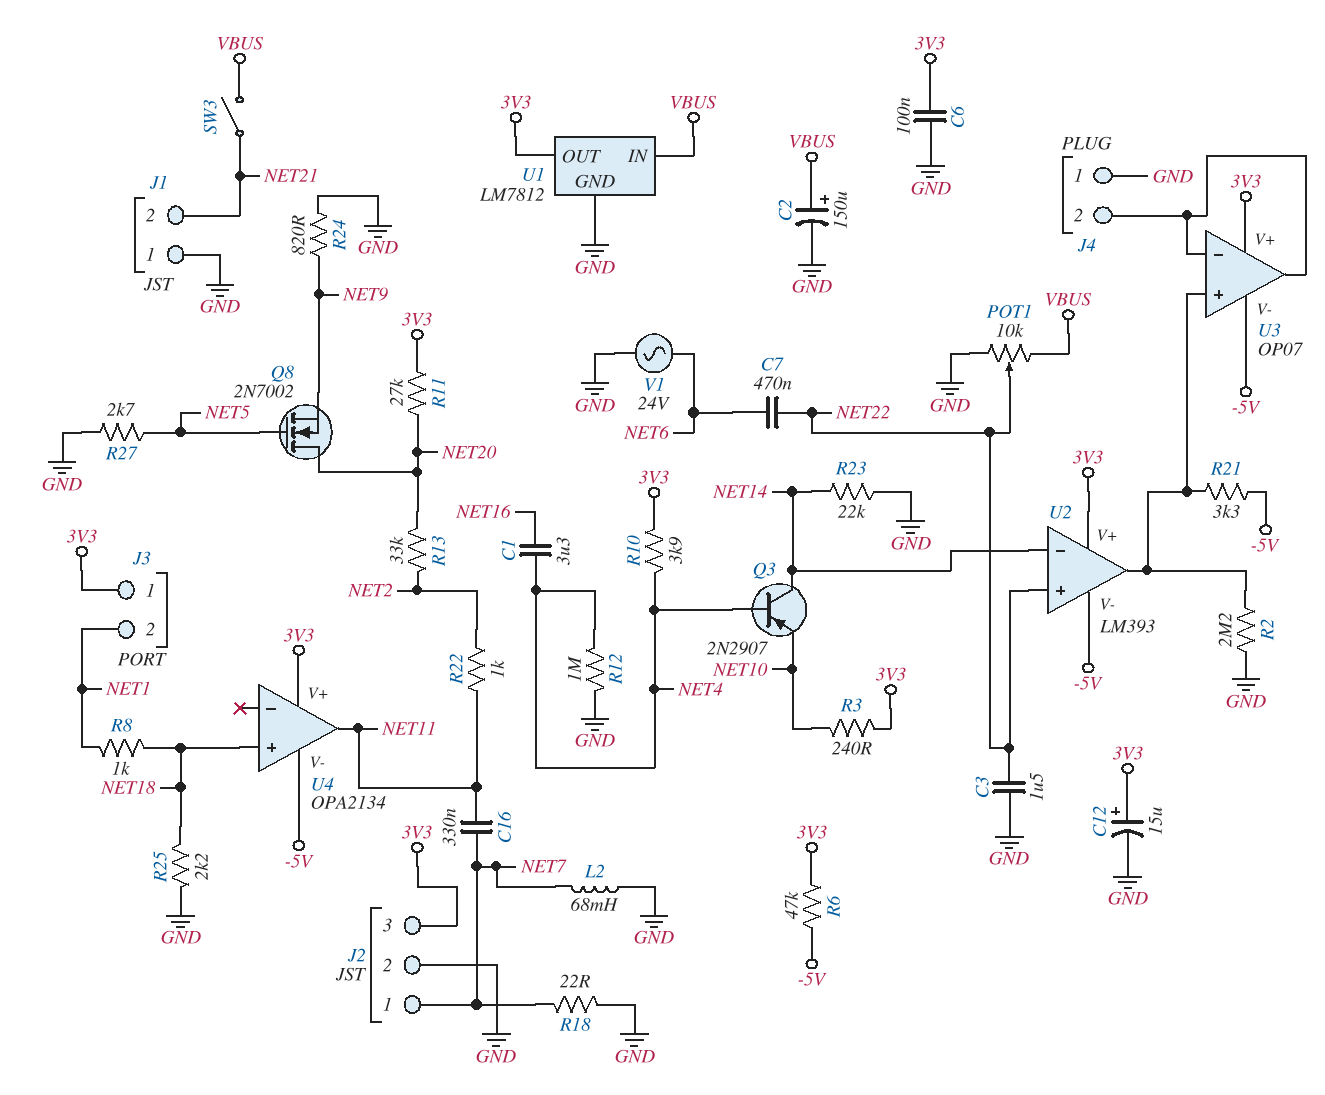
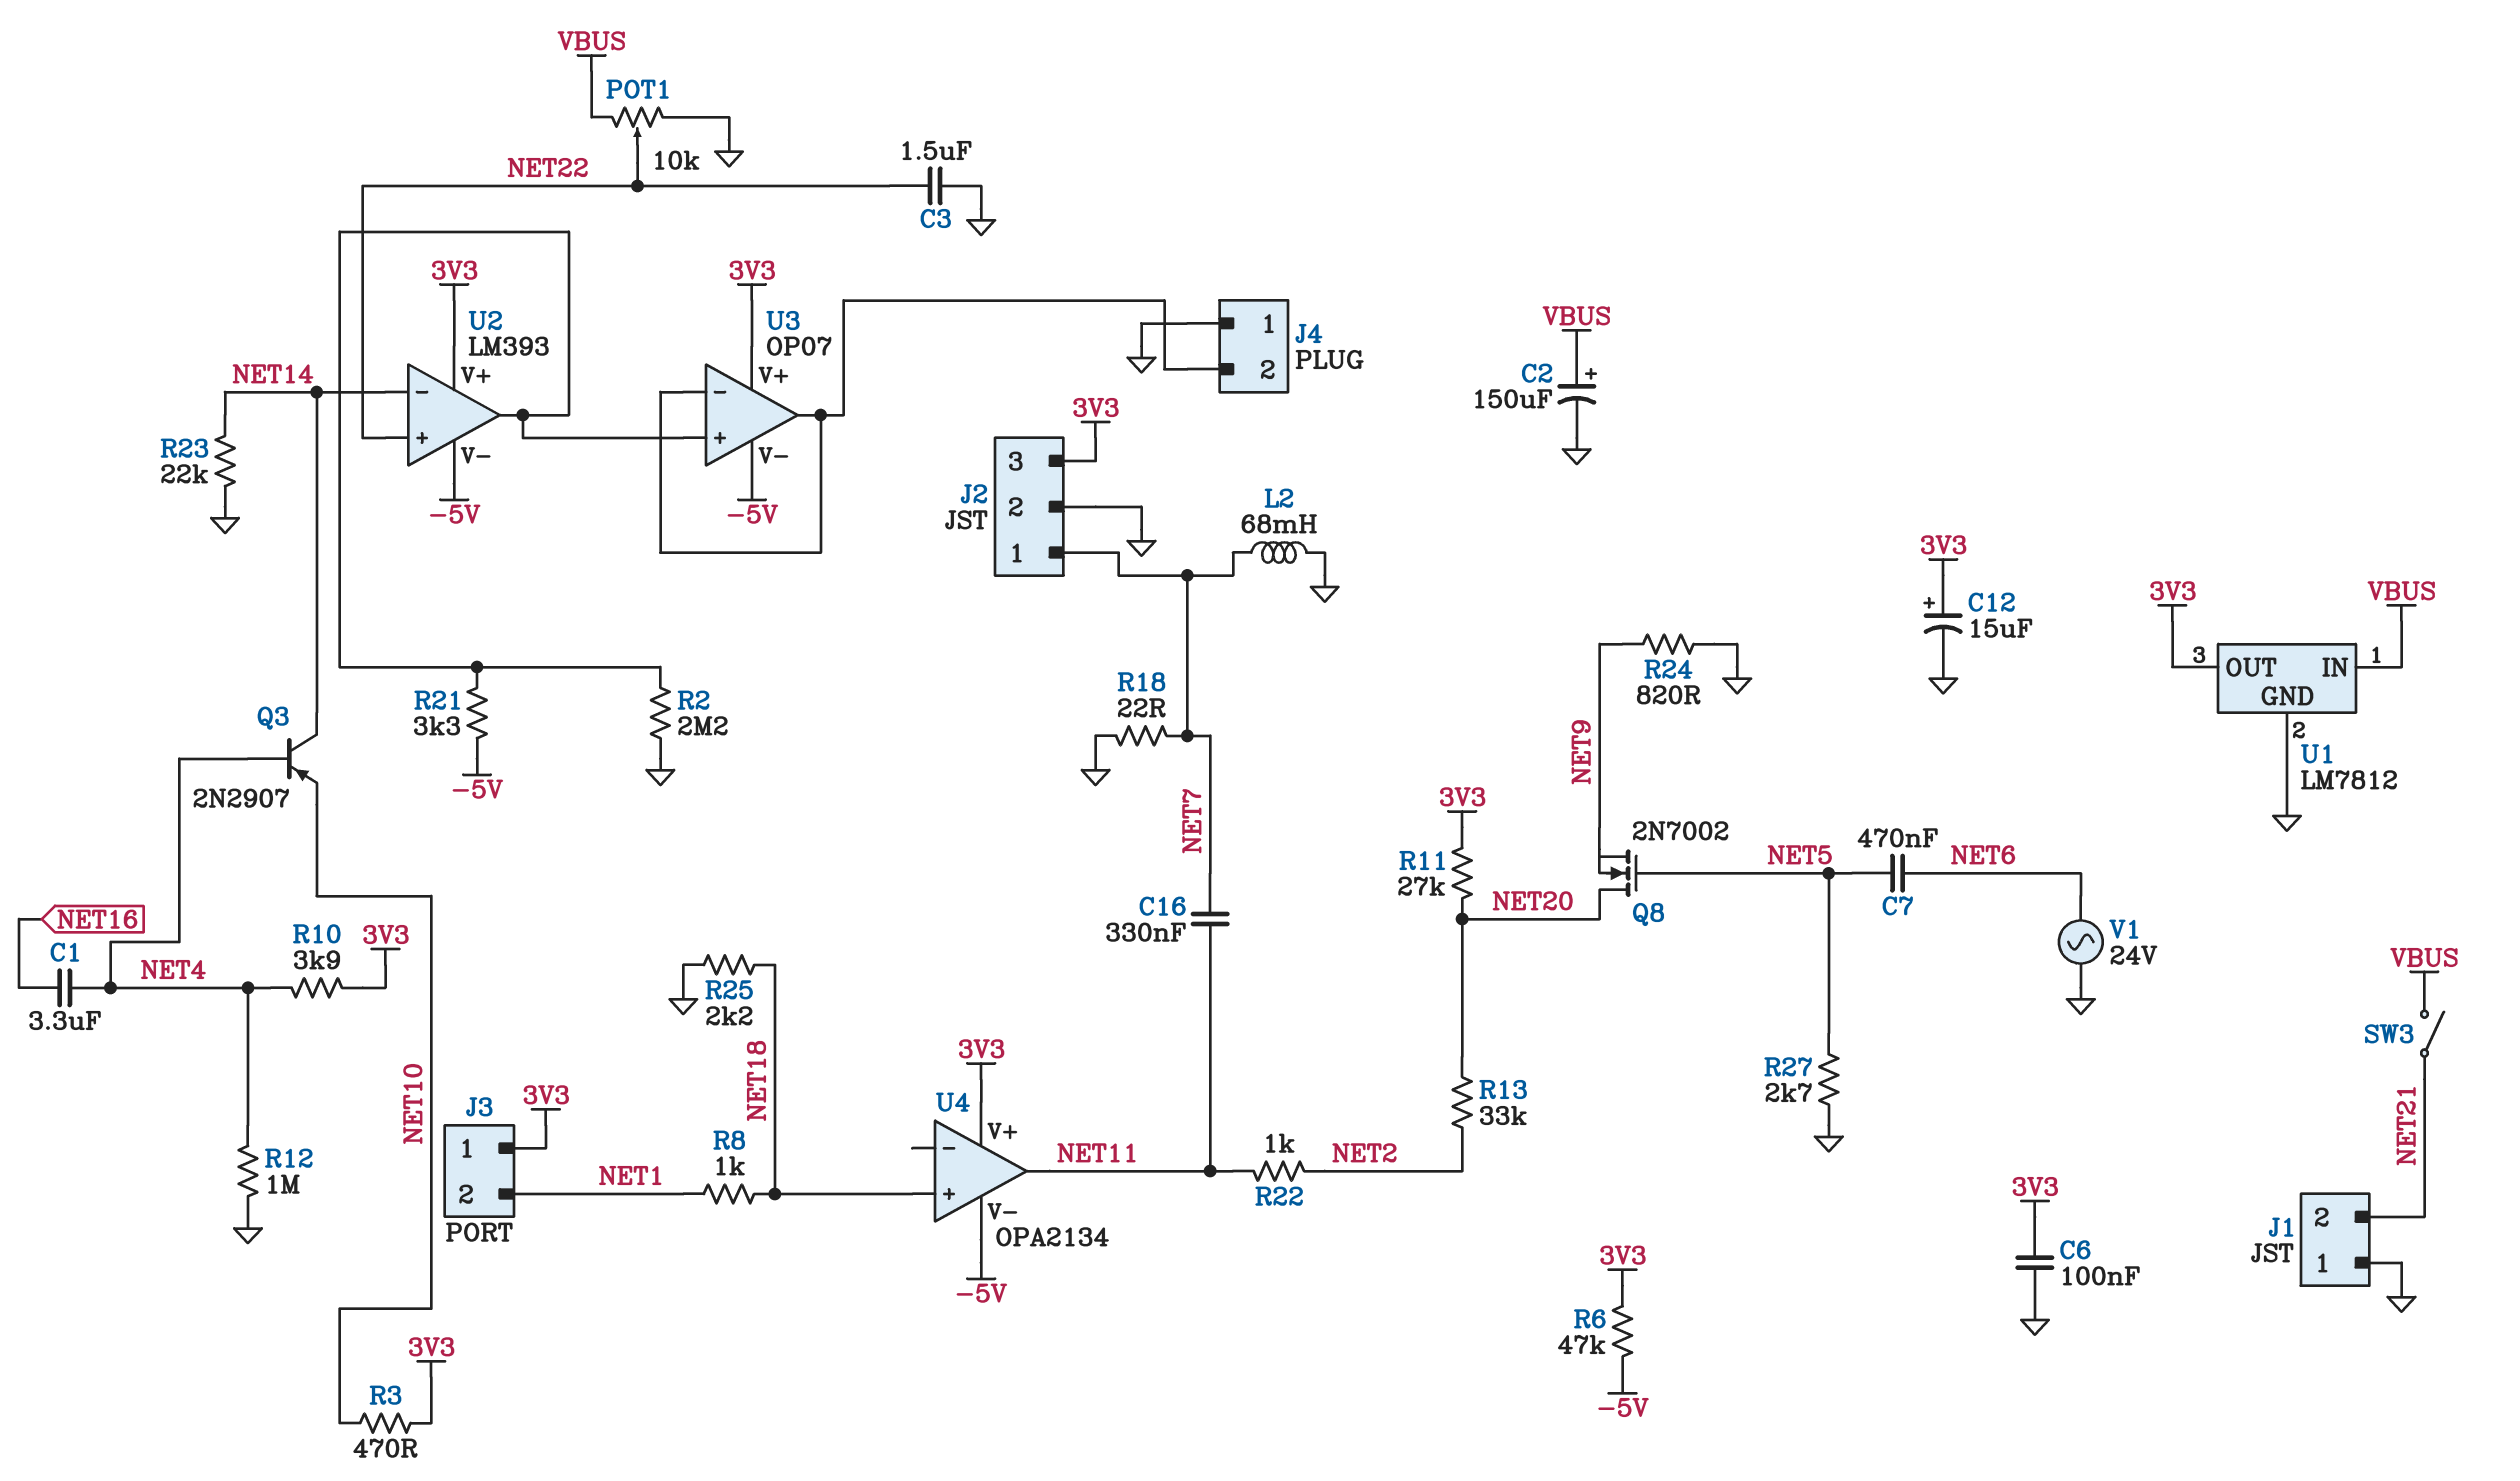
C7: 470nF (NET6, NET22) -> 470nF (NET5, NET6)
R3: 240 (3V3, NET10) -> 470 (3V3, NET10)

